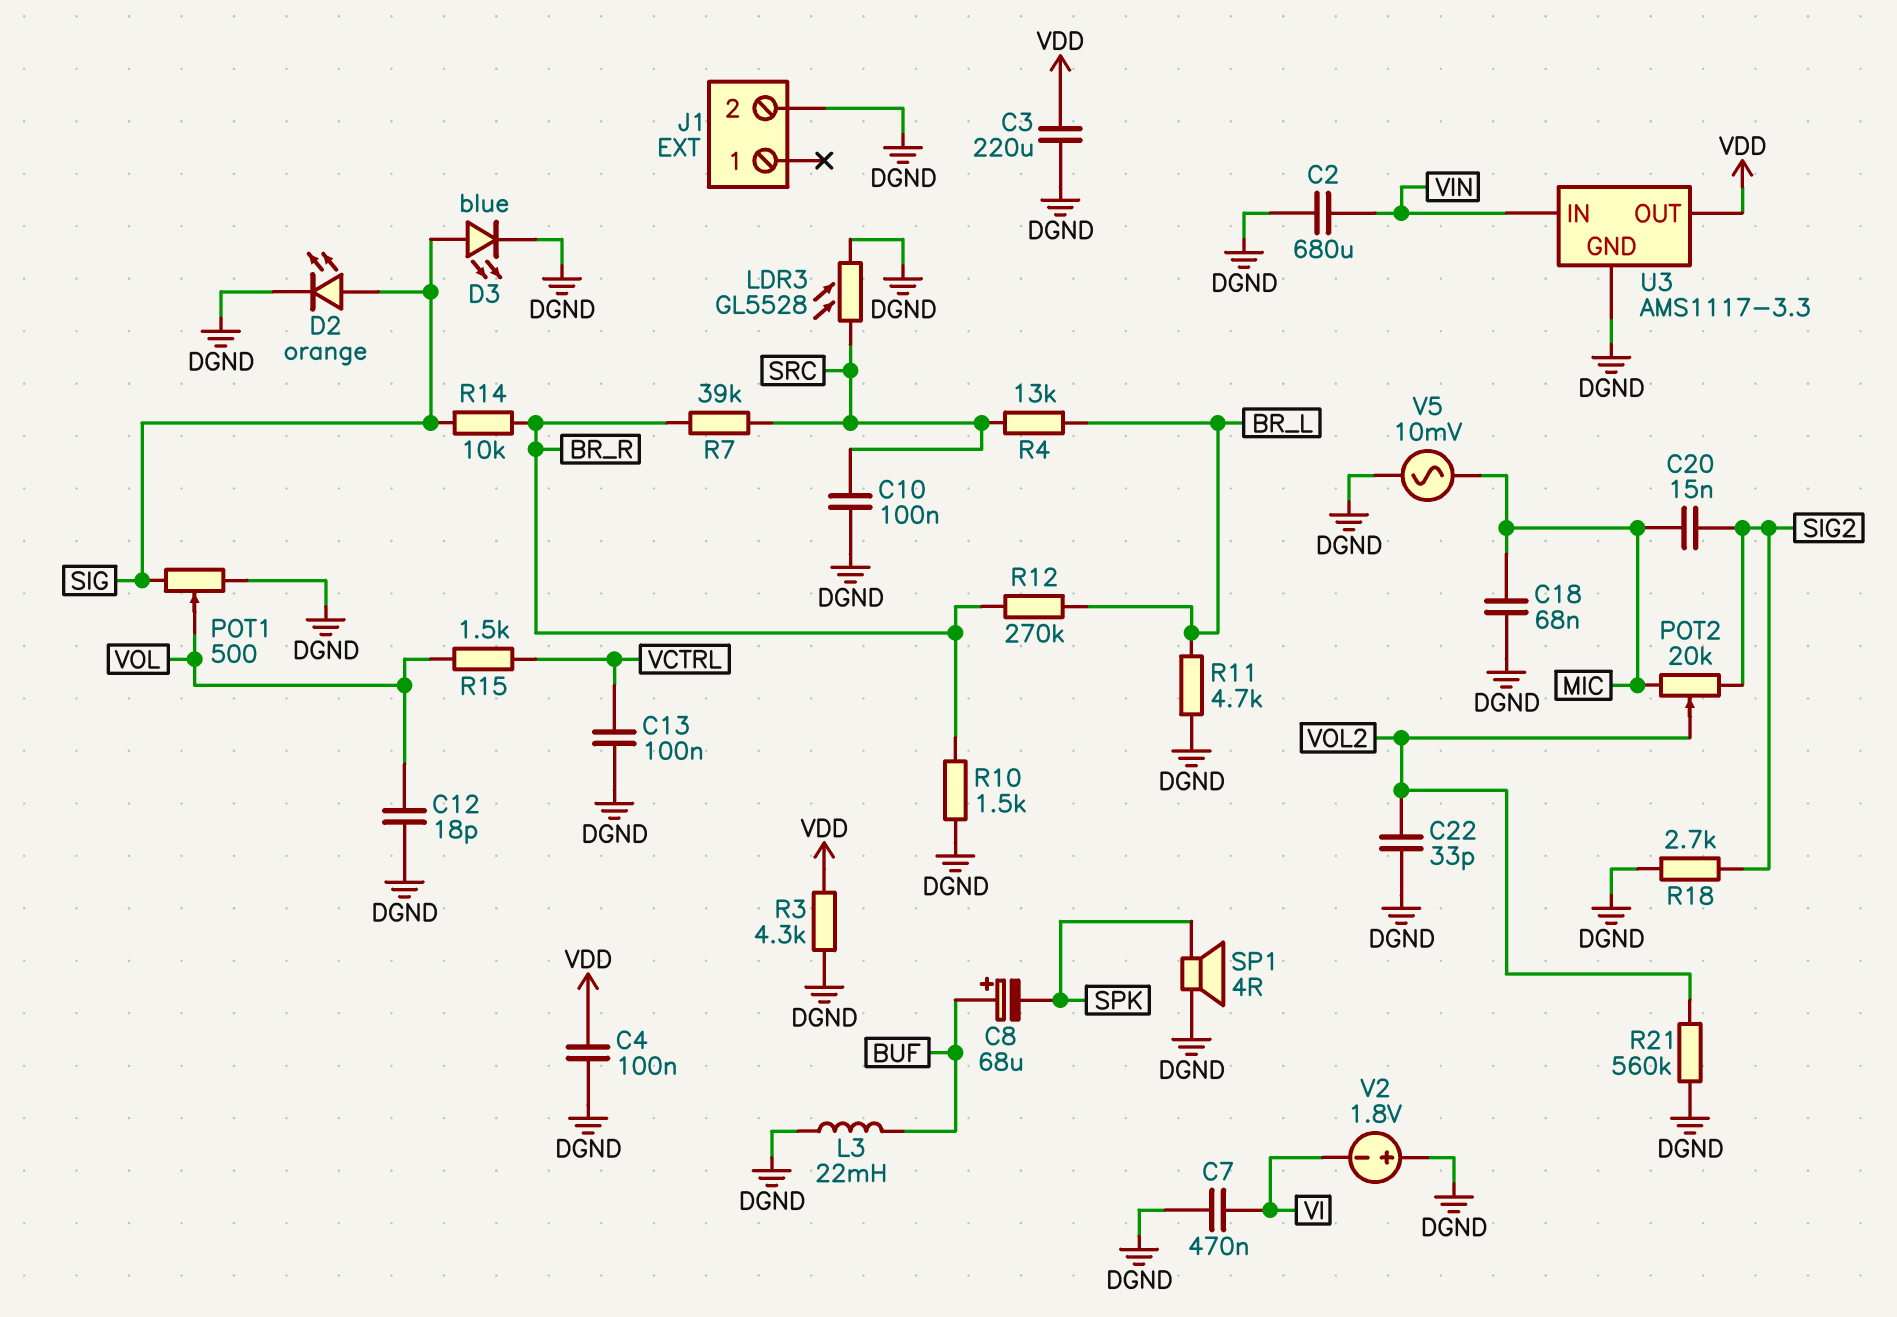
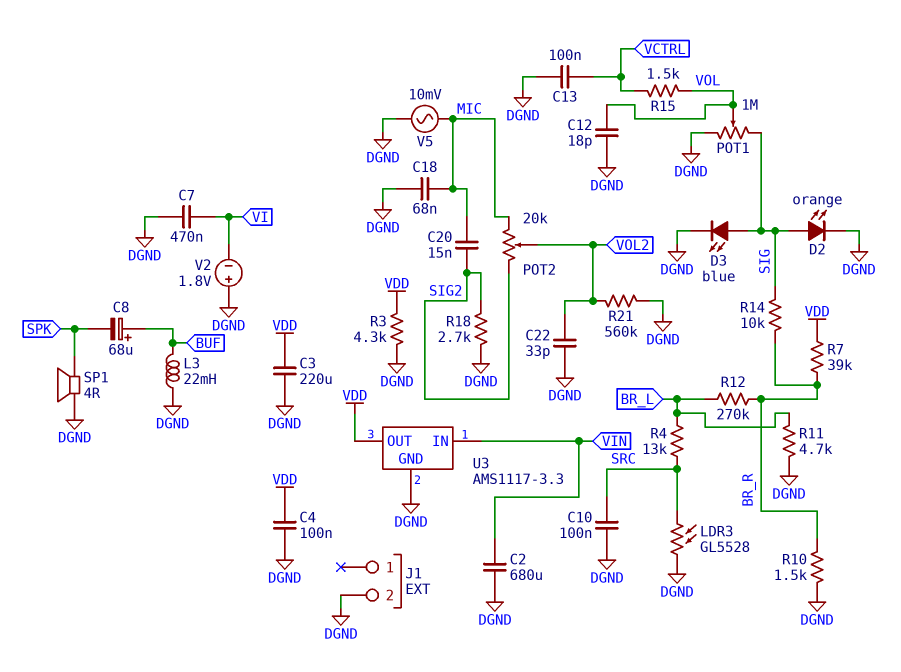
POT1: 500 (DGND, SIG, wiper VOL) -> 1M (DGND, SIG, wiper VOL)
R7: 39k (BR_R, SRC) -> 39k (BR_R, VDD)

